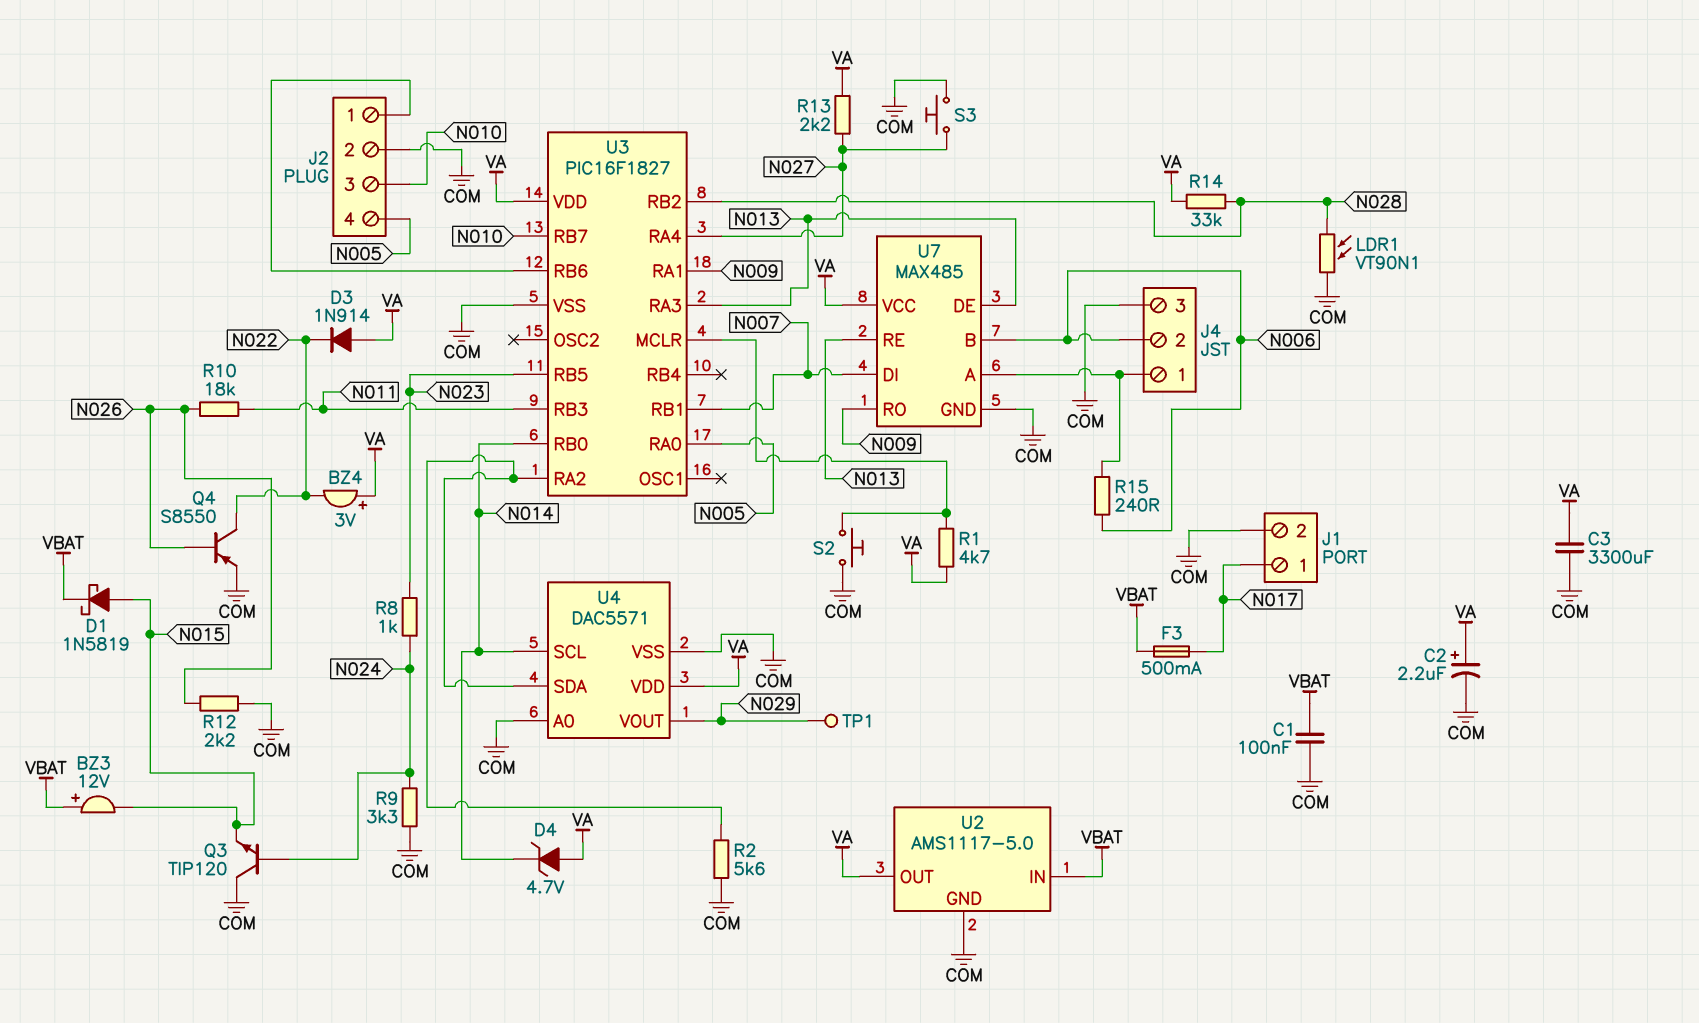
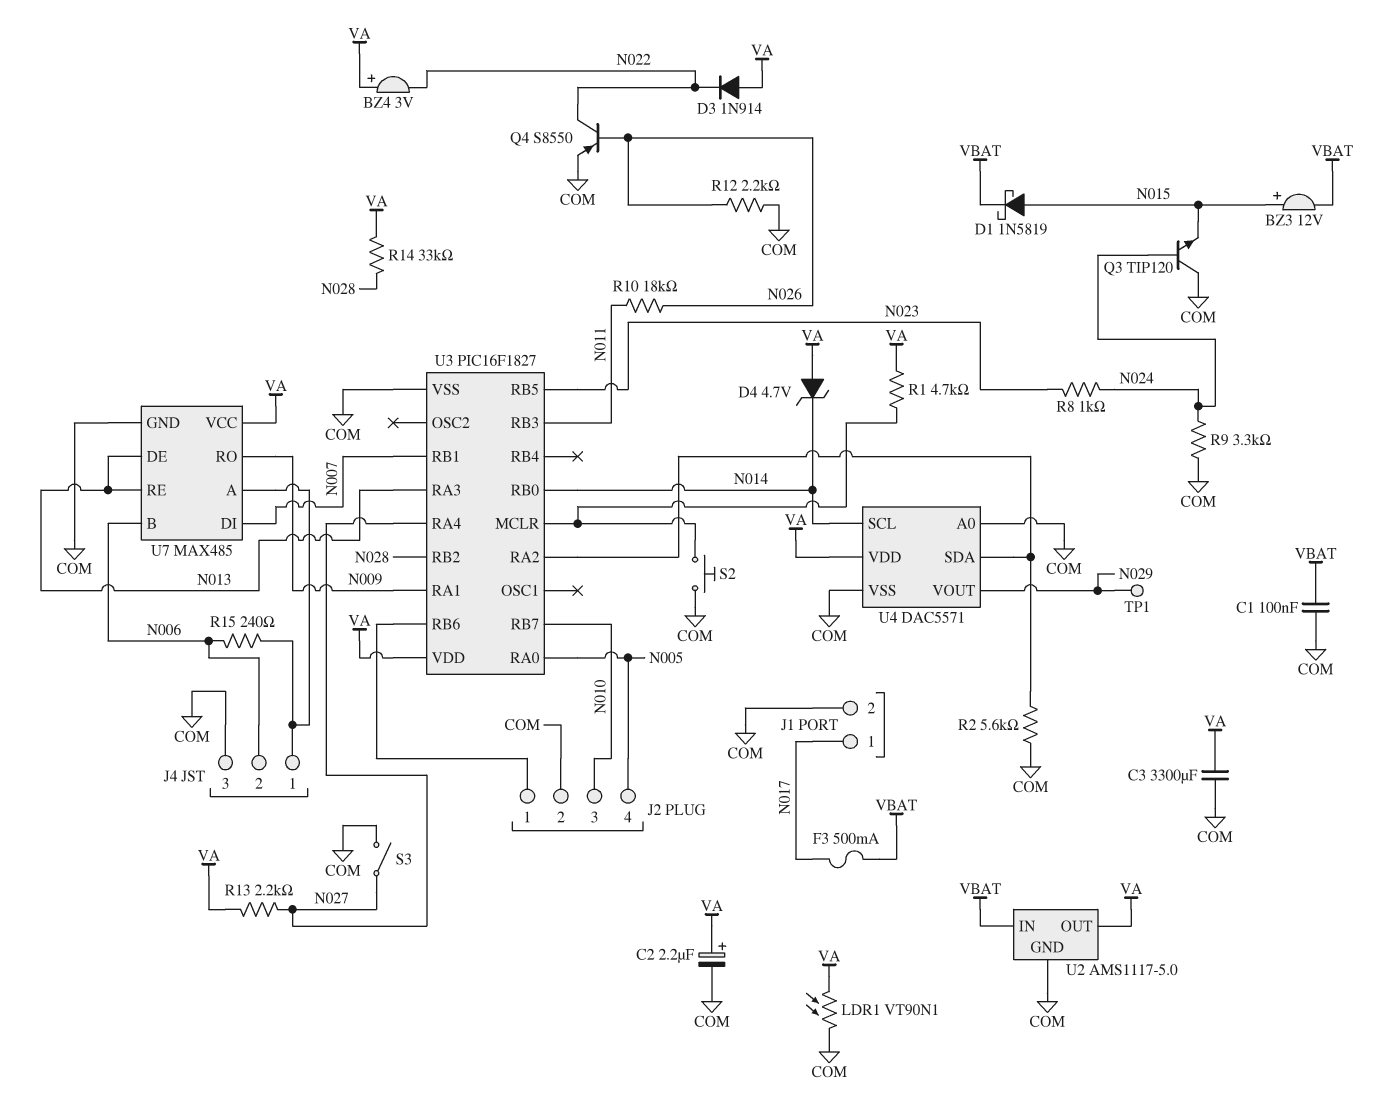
BZ3: buzzer 12V (plus VBAT, minus N015) -> buzzer 12V (plus N015, minus VBAT)
LDR1: VT90N1 (COM, N028) -> VT90N1 (COM, VA)
S3: button (COM, N027) -> switch (COM, N027)

